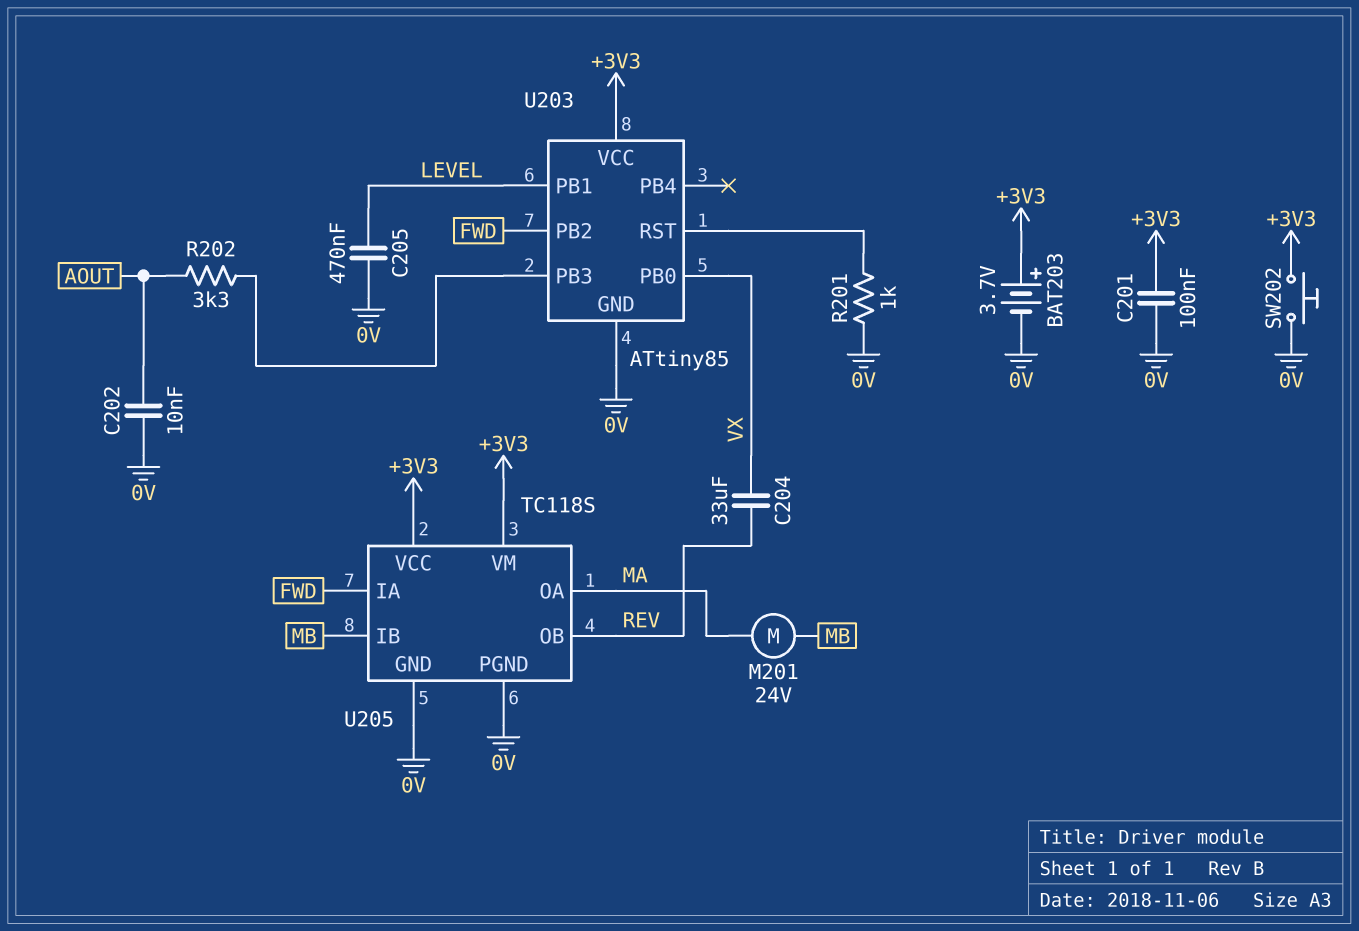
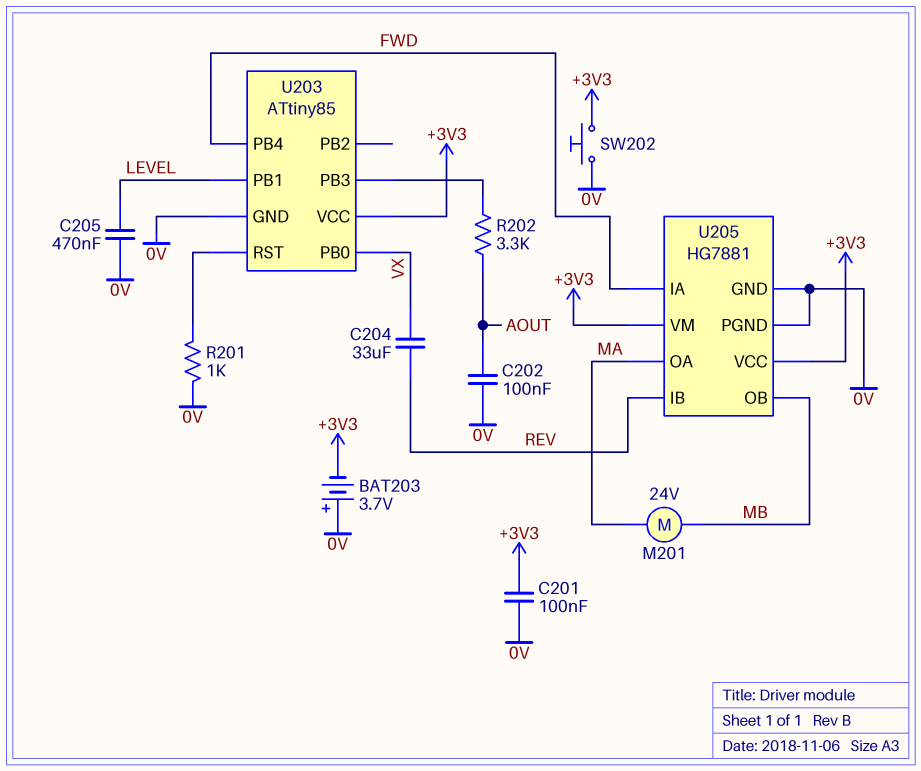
BAT203: 3.7V (plus +3V3, minus 0V) -> 3.7V (plus 0V, minus +3V3)
C202: 10nF (0V, AOUT) -> 100nF (0V, AOUT)
U203 pin PB2: FWD -> none
U203 pin PB4: none -> FWD
U205: TC118S -> HG7881
U205 pin IB: MB -> REV
U205 pin OB: REV -> MB

